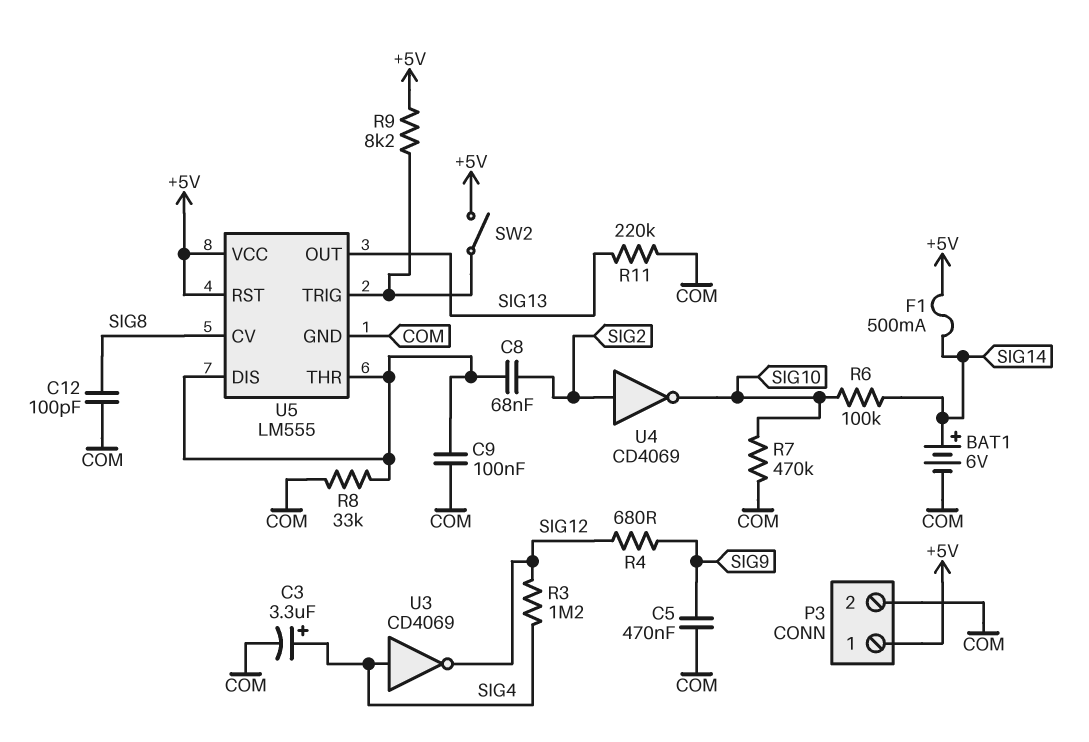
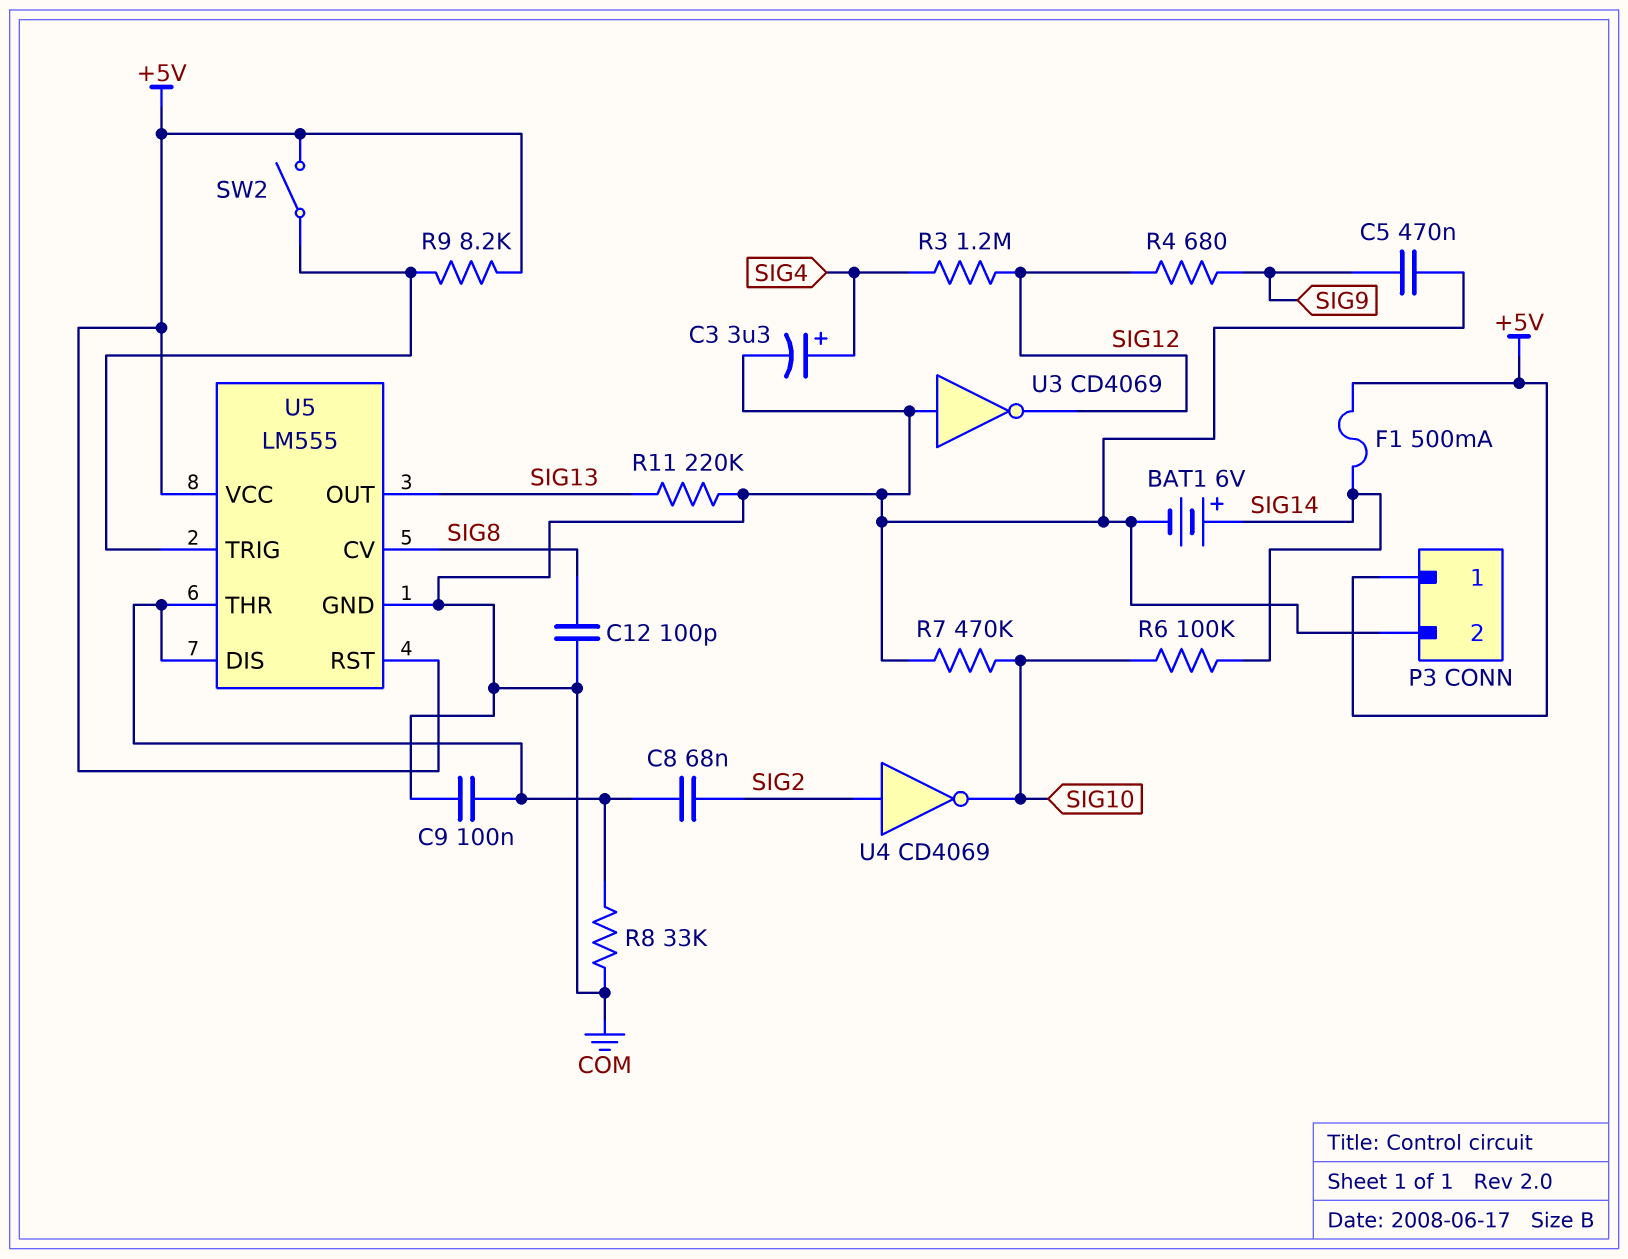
U3: NOT CD4069 (in SIG4, out SIG12) -> NOT CD4069 (in COM, out SIG12)

